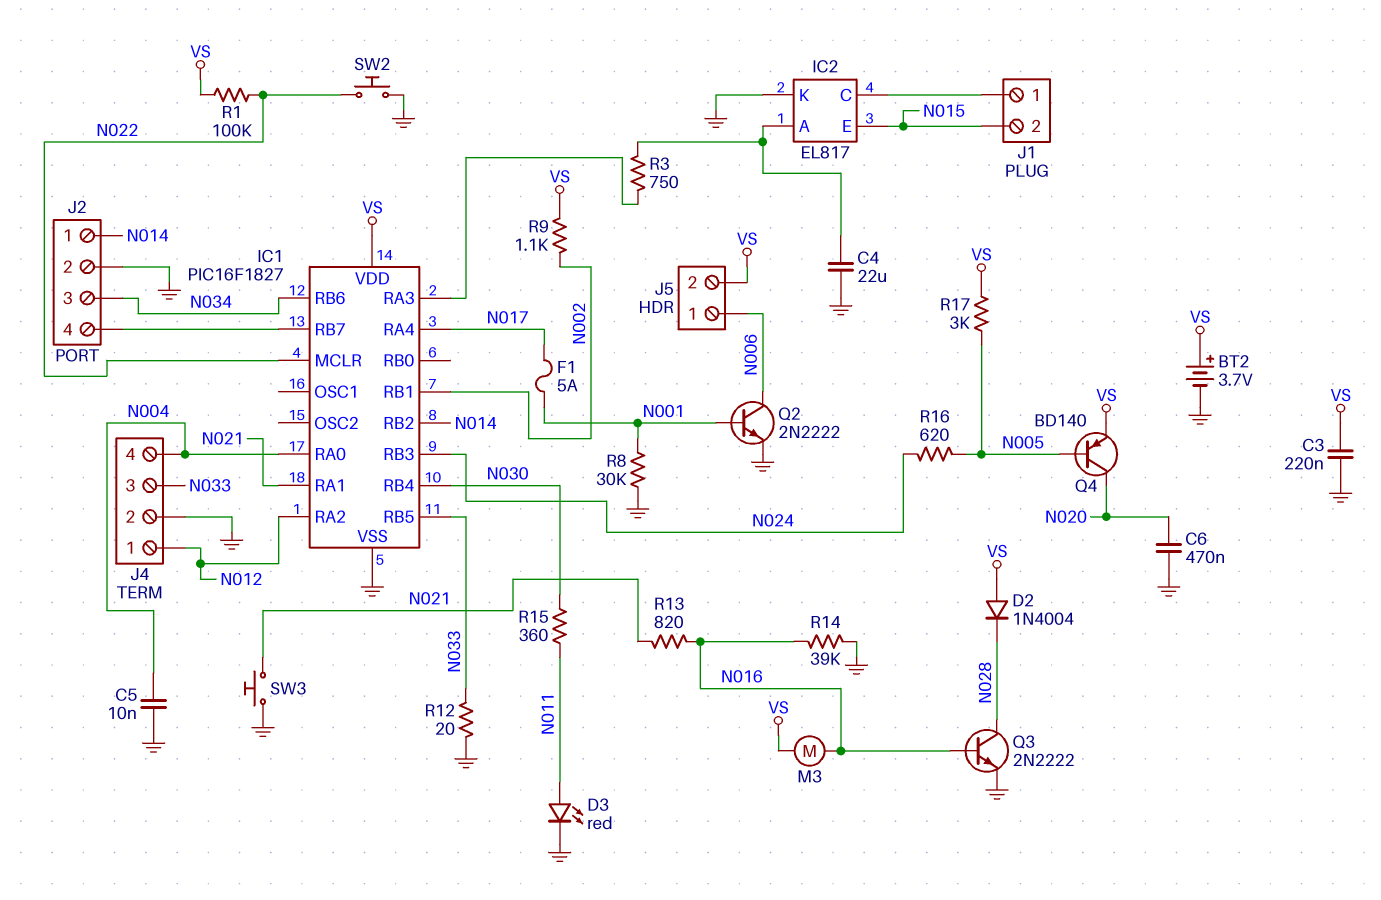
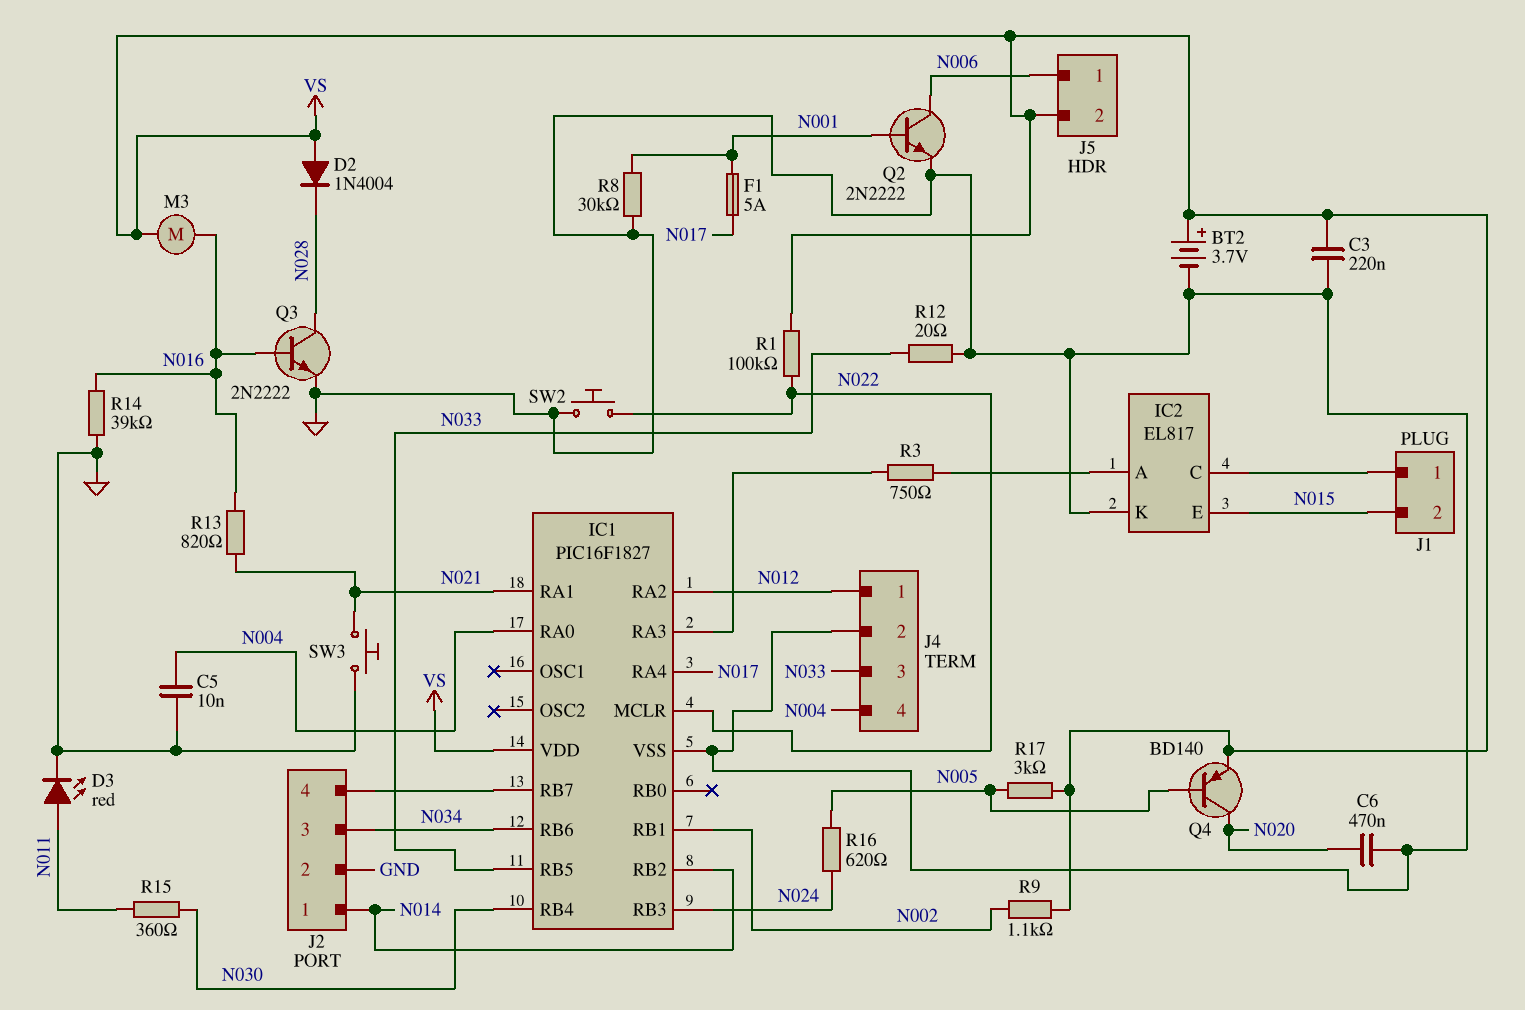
C4: 22uF (GND, IC2/A) -> none

